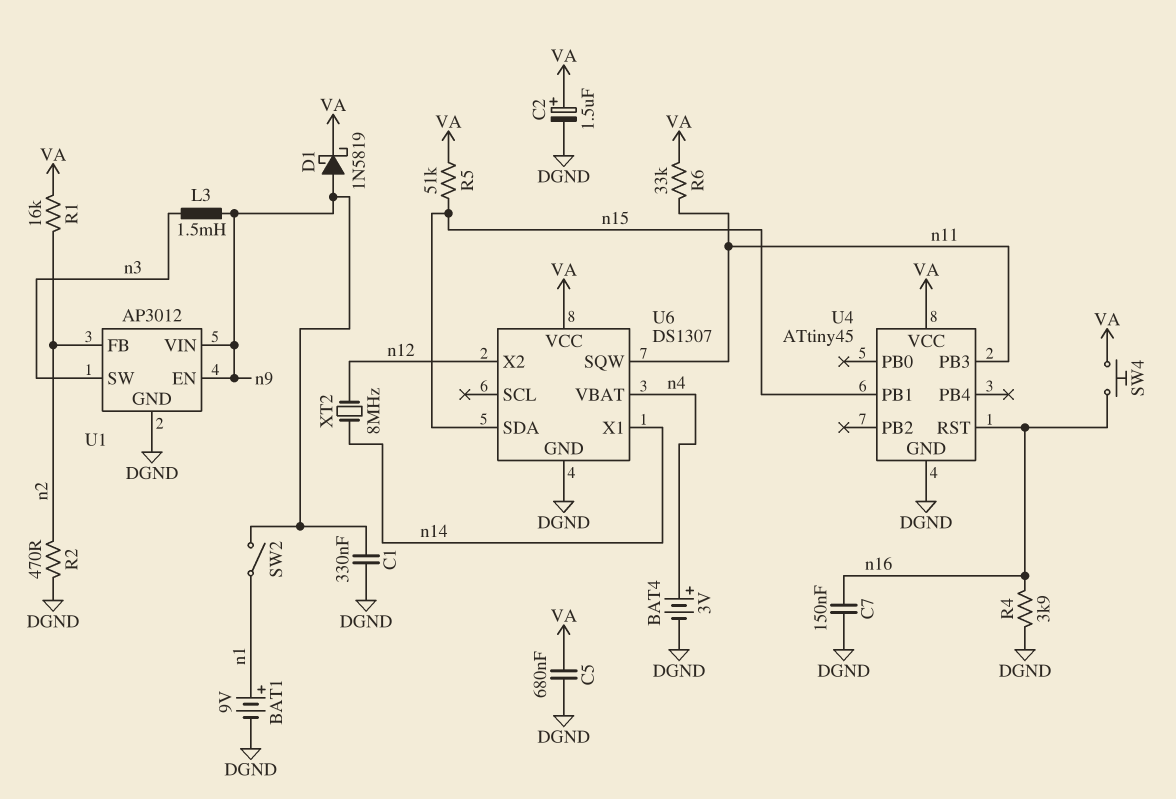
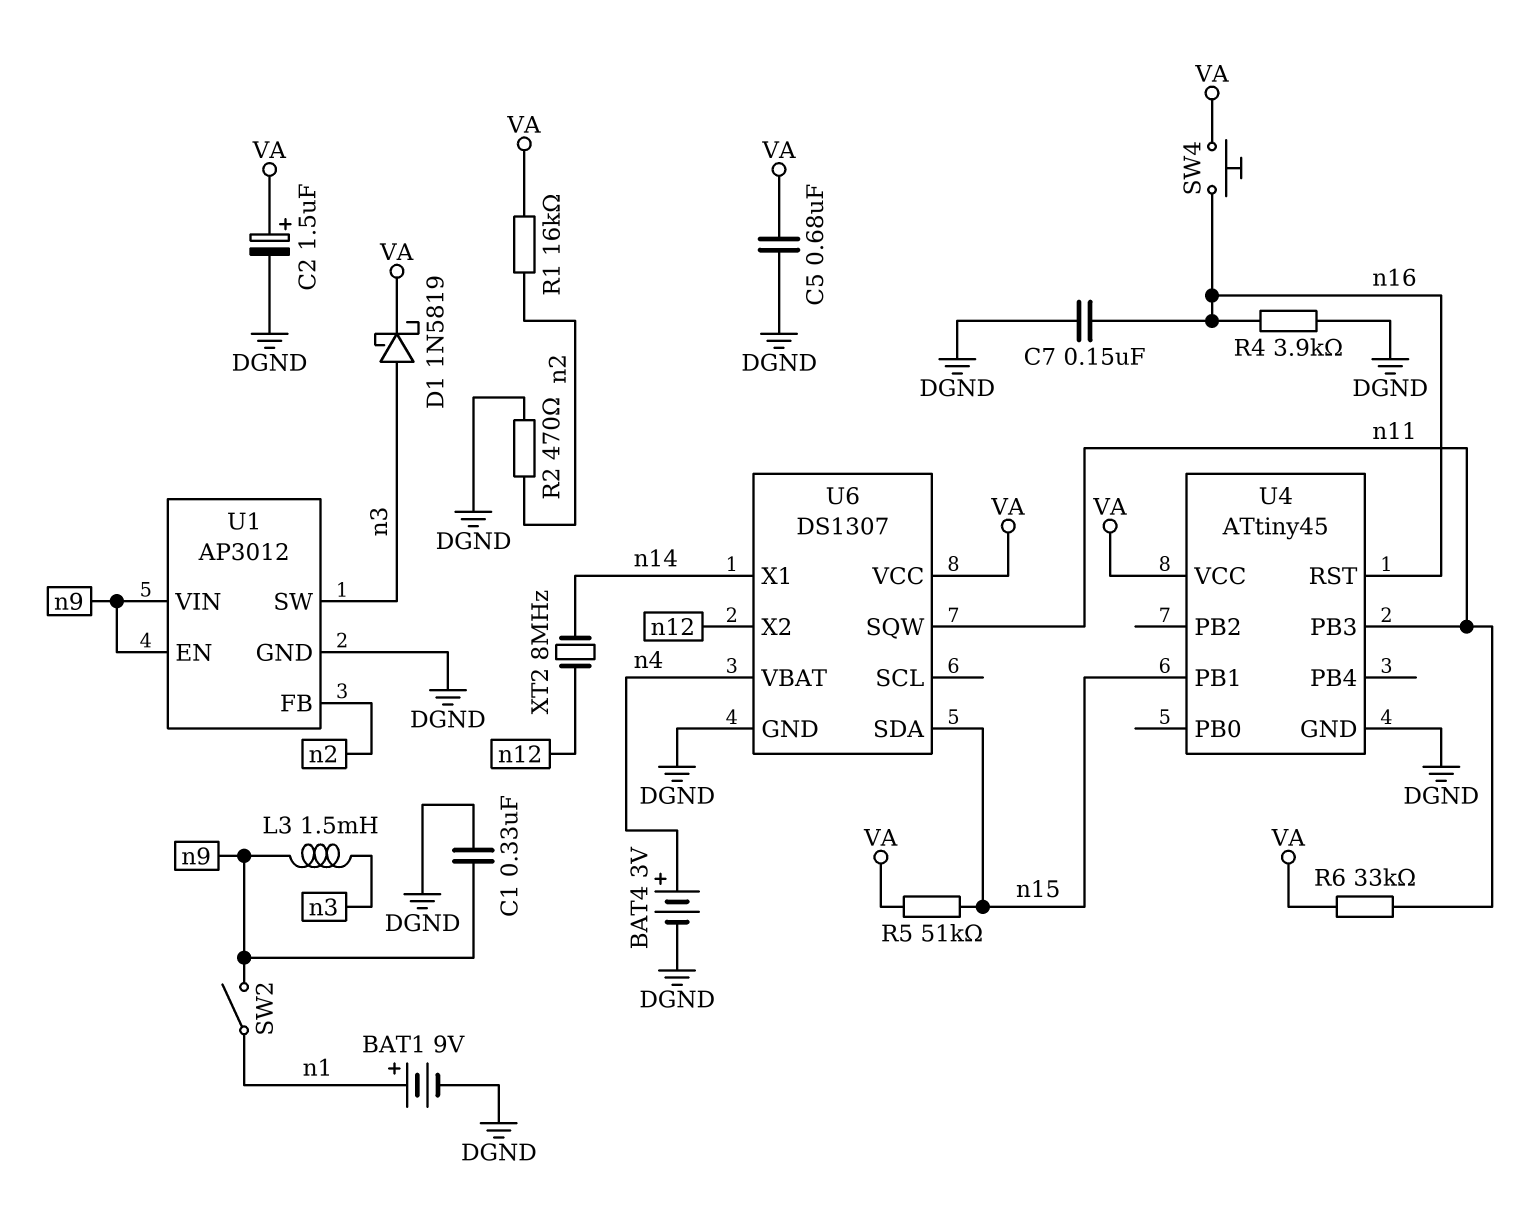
D1: schottky 1N5819 (A n9, K VA) -> schottky 1N5819 (A n3, K VA)

